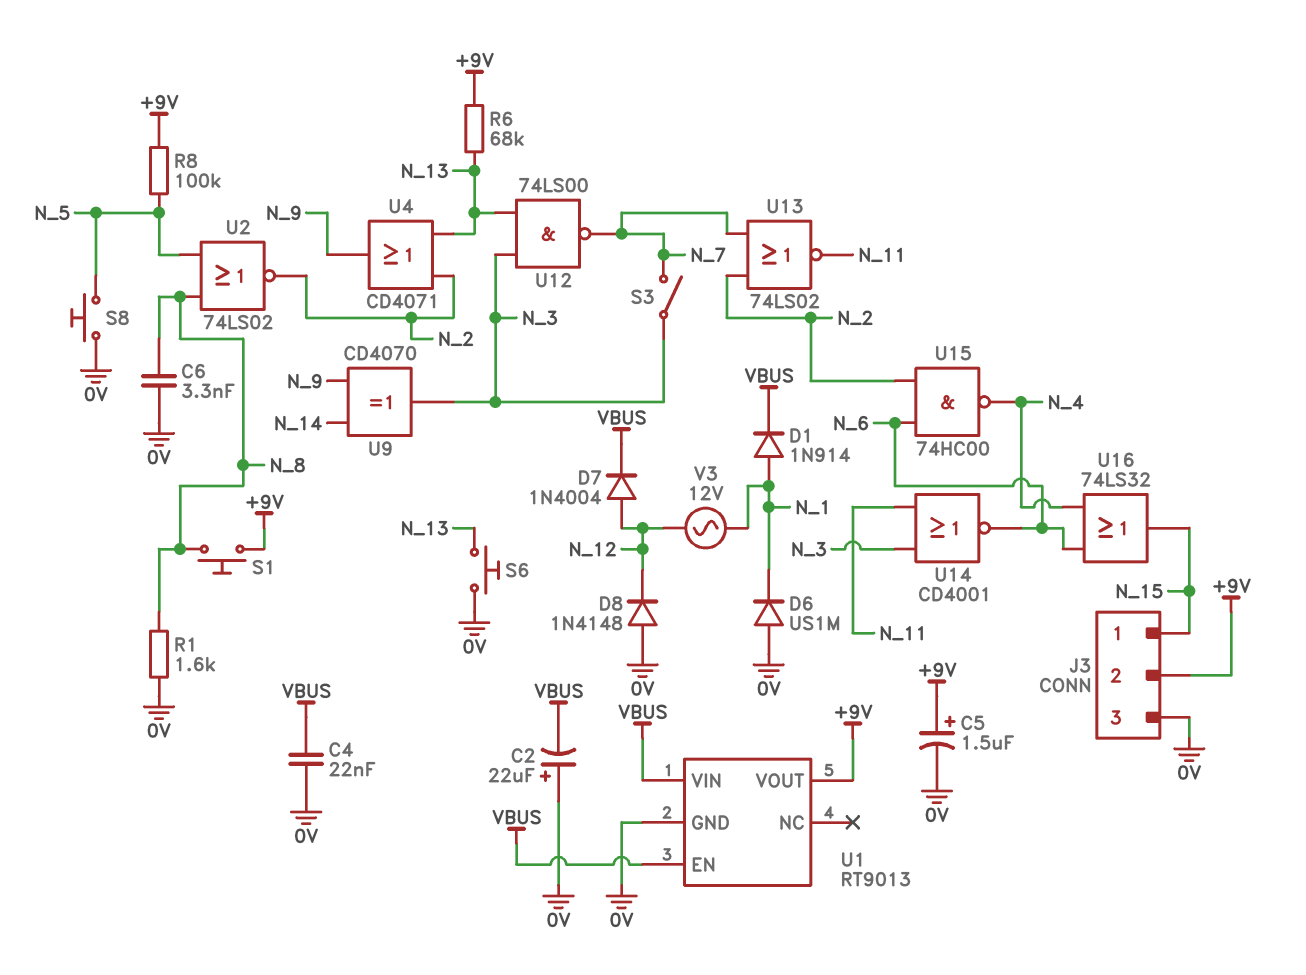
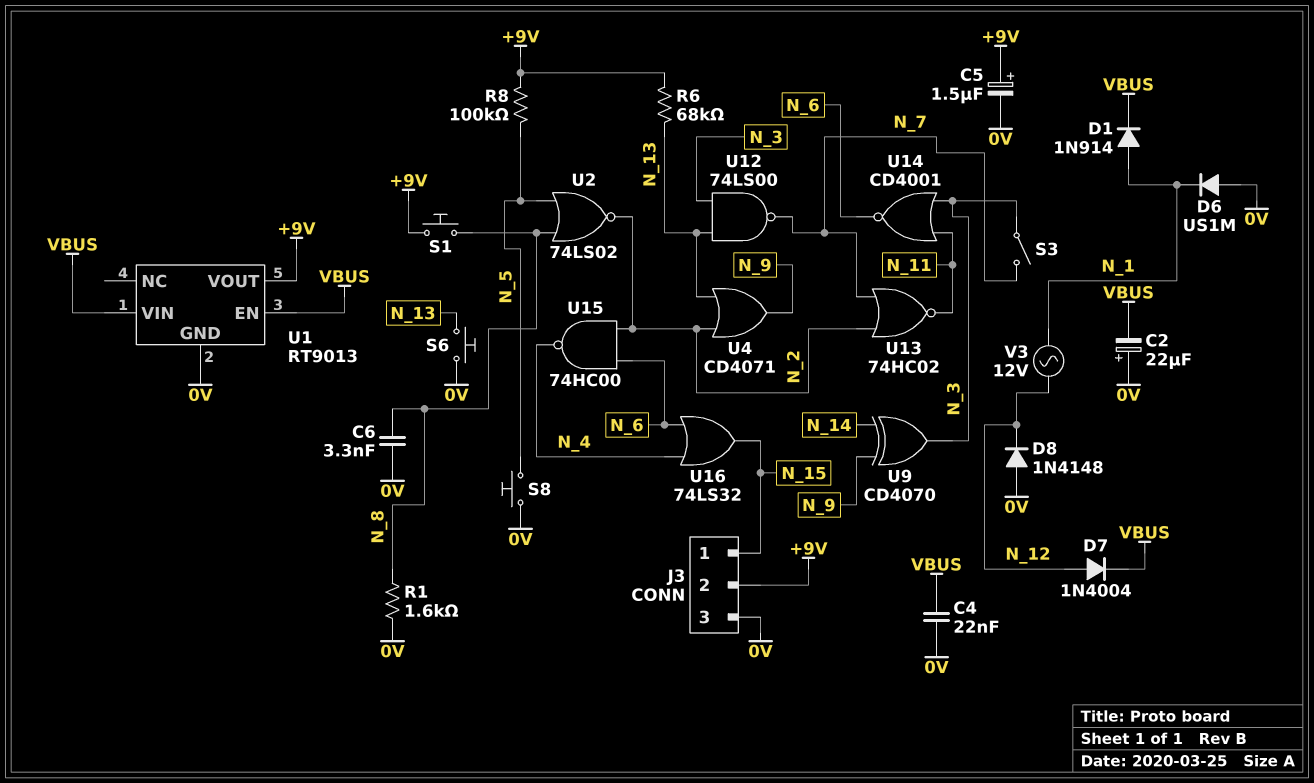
U13: NOR 74LS02 (in N_2, in N_7, out N_11) -> NOR 74HC02 (in N_2, in N_7, out N_11)

